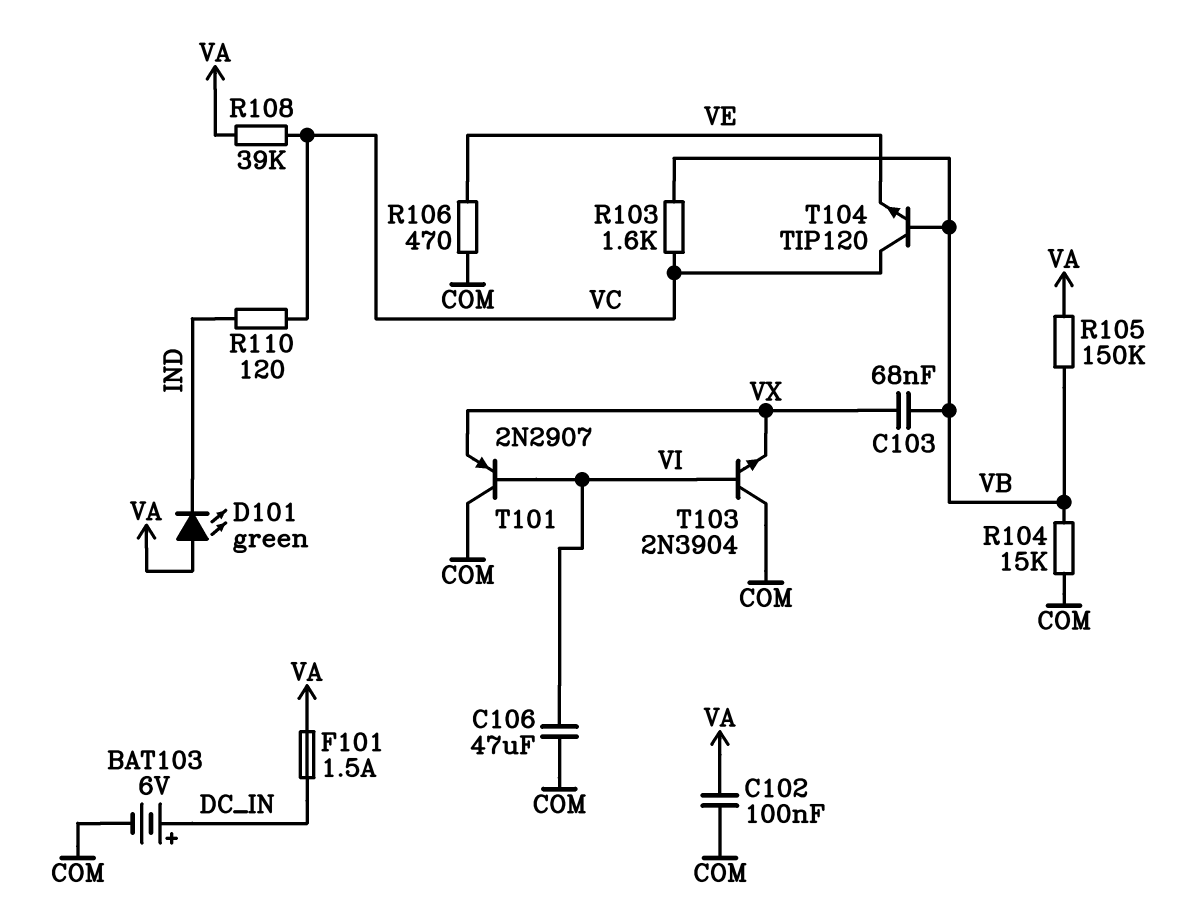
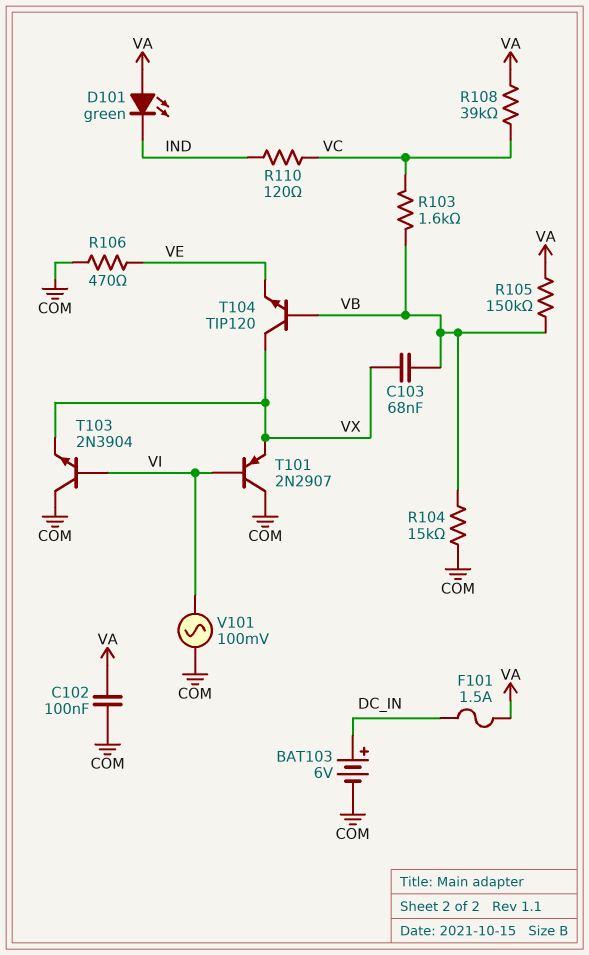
C106: 47uF (COM, VI) -> none
T104: NPN TIP120 (B VB, C VC, E VE) -> NPN TIP120 (B VB, C VX, E VE)
V101: none -> AC 100mV (COM, VI)

